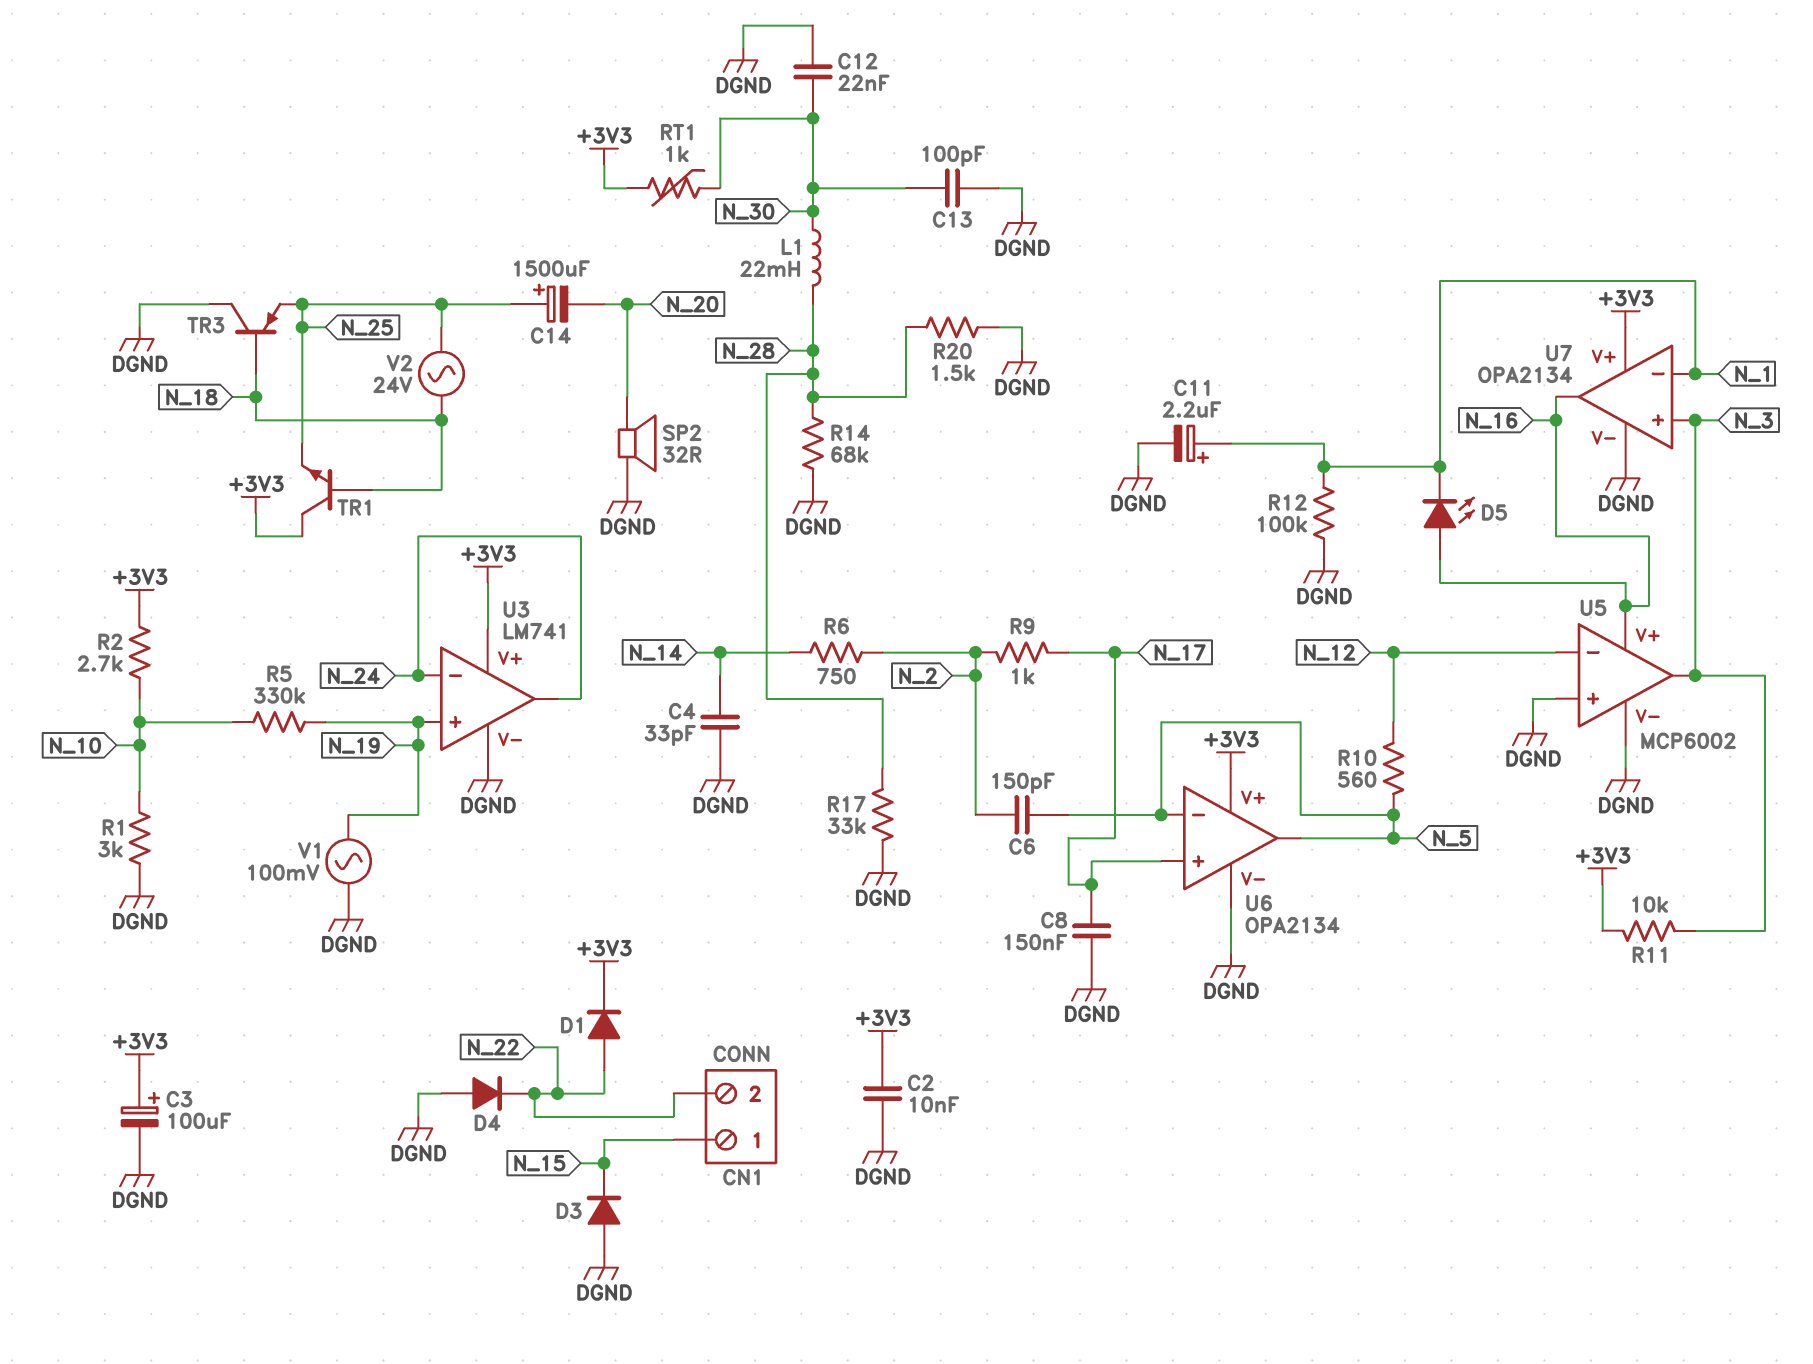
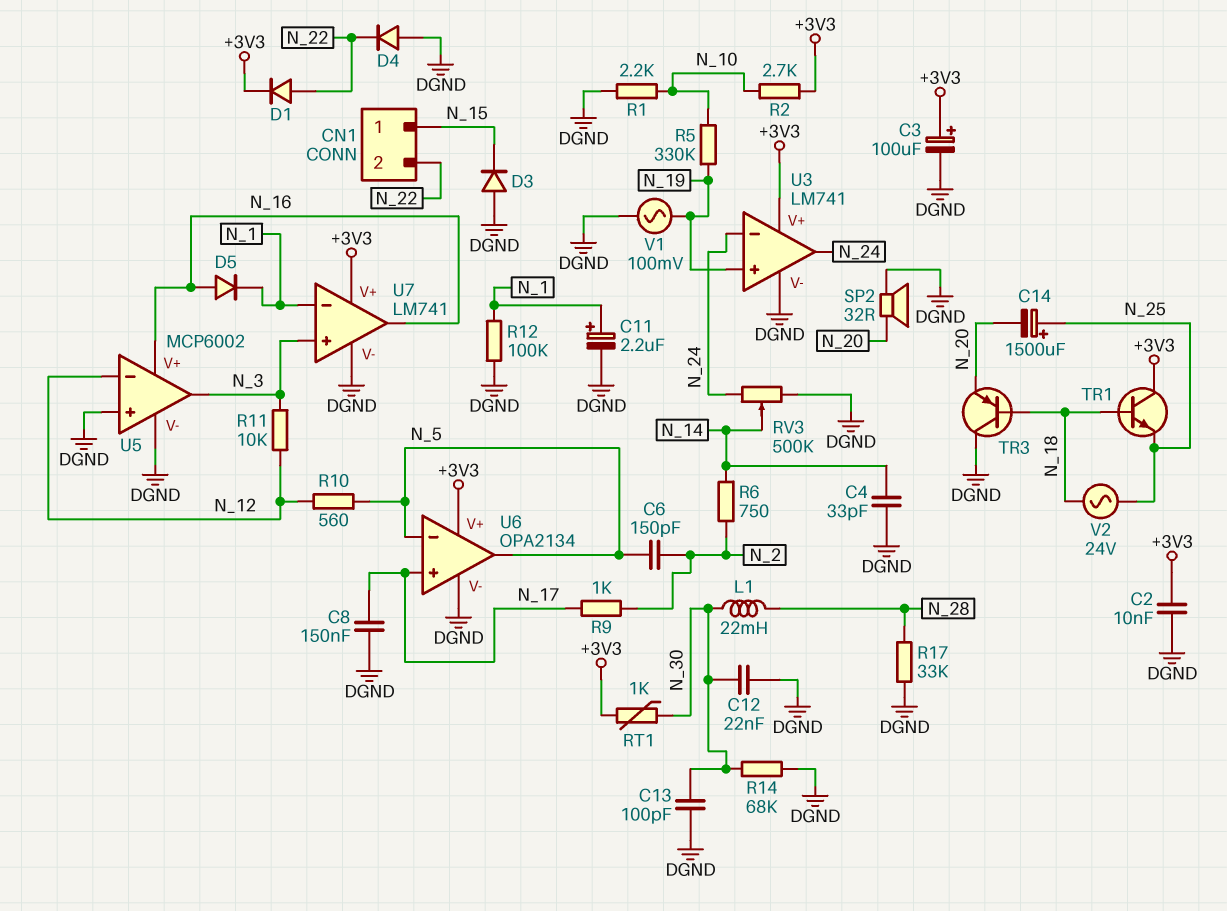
D5: LED (A N_16, K N_1) -> diode (A N_16, K N_1)
R1: 3k (DGND, N_10) -> 2.2k (DGND, N_10)
R11: 10k (+3V3, N_3) -> 10k (N_3, N_12)
R14: 68k (DGND, N_28) -> 68k (DGND, N_30)
R20: 1.5k (DGND, N_28) -> none
RV3: none -> 500k (DGND, N_24, wiper N_14)
TR3: PNP (B N_18, C DGND, E N_25) -> PNP (B N_18, C DGND, E N_20)
U7: OPA2134 -> LM741

